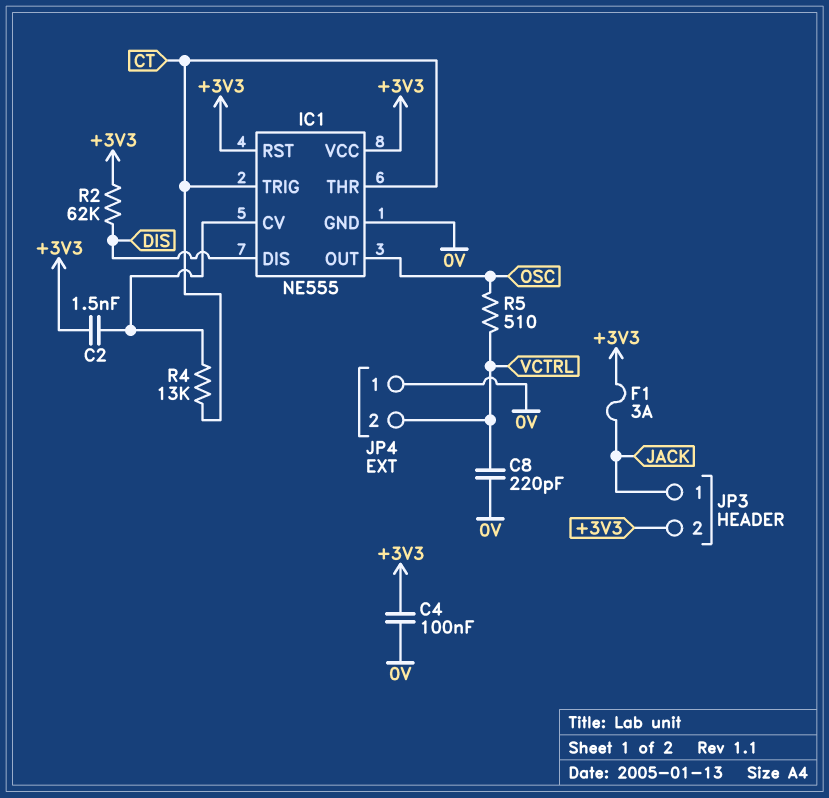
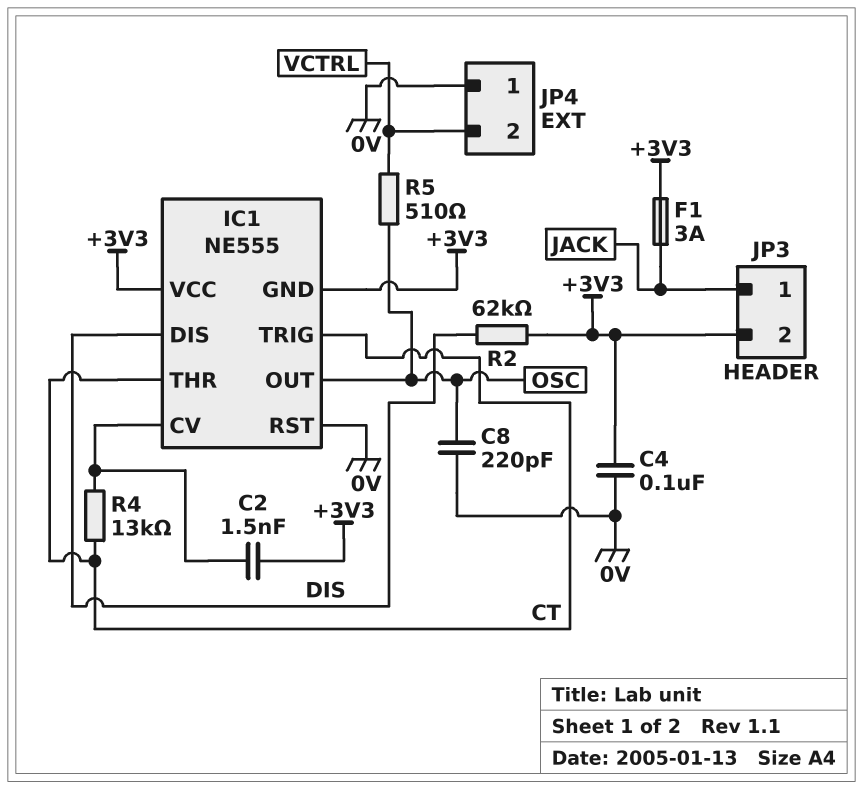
C8: 220pF (0V, VCTRL) -> 220pF (0V, OSC)
IC1 pin GND: 0V -> +3V3
IC1 pin RST: +3V3 -> 0V

